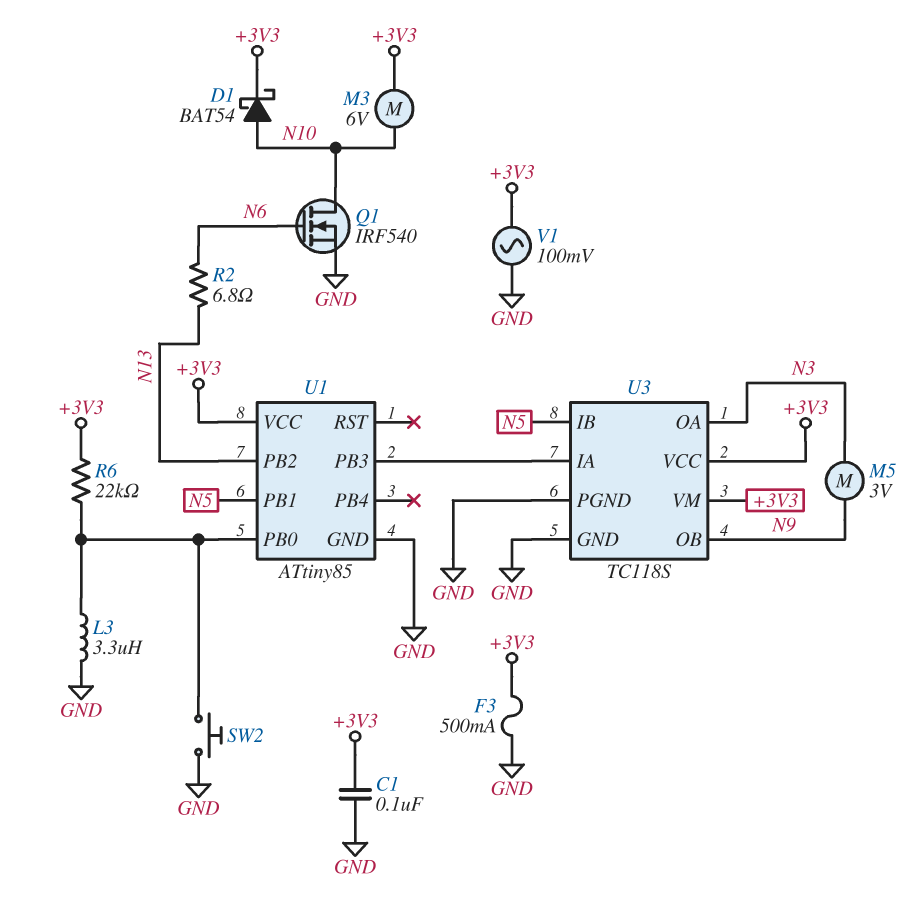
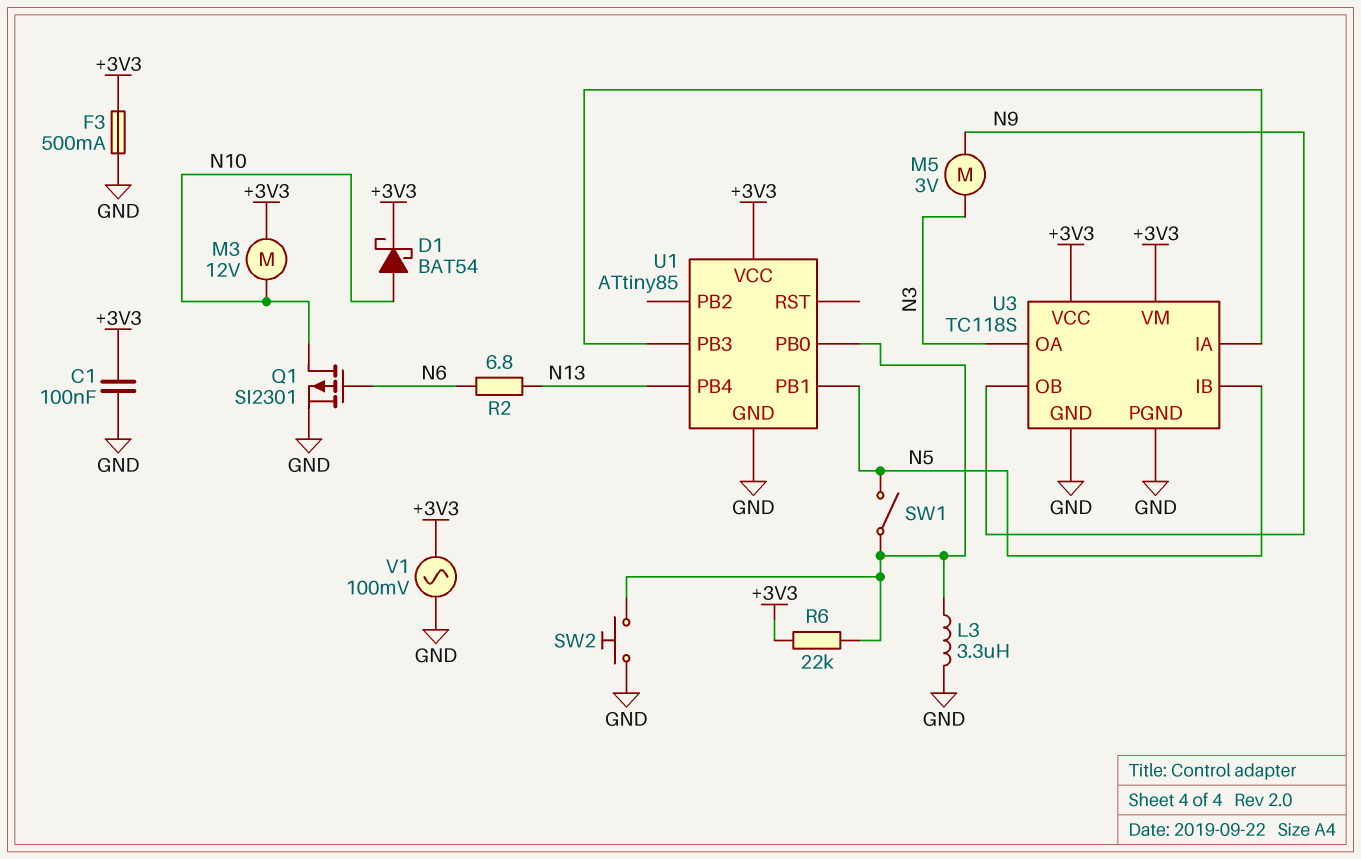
M3: motor 6V (+3V3, N10) -> motor 12V (+3V3, N10)
Q1: NMOS IRF540 (G N6, D N10, S GND) -> PMOS SI2301 (G N6, D N10, S GND)
SW1: none -> switch (N5, U1/PB0)
U1 pin PB2: N13 -> none
U1 pin PB4: none -> N13

